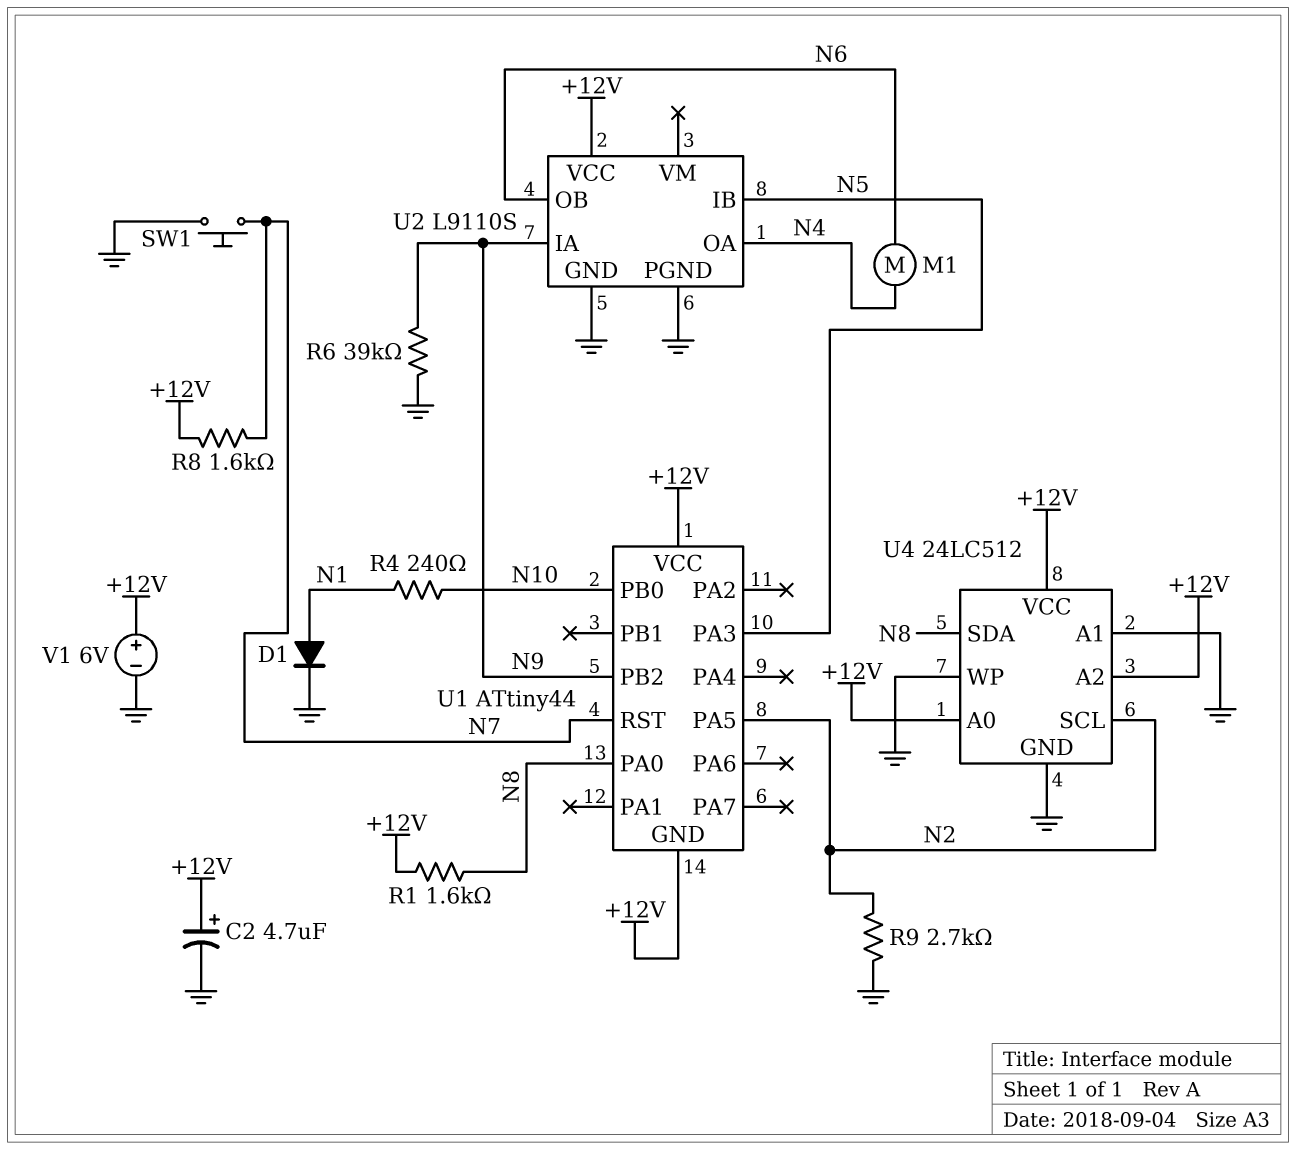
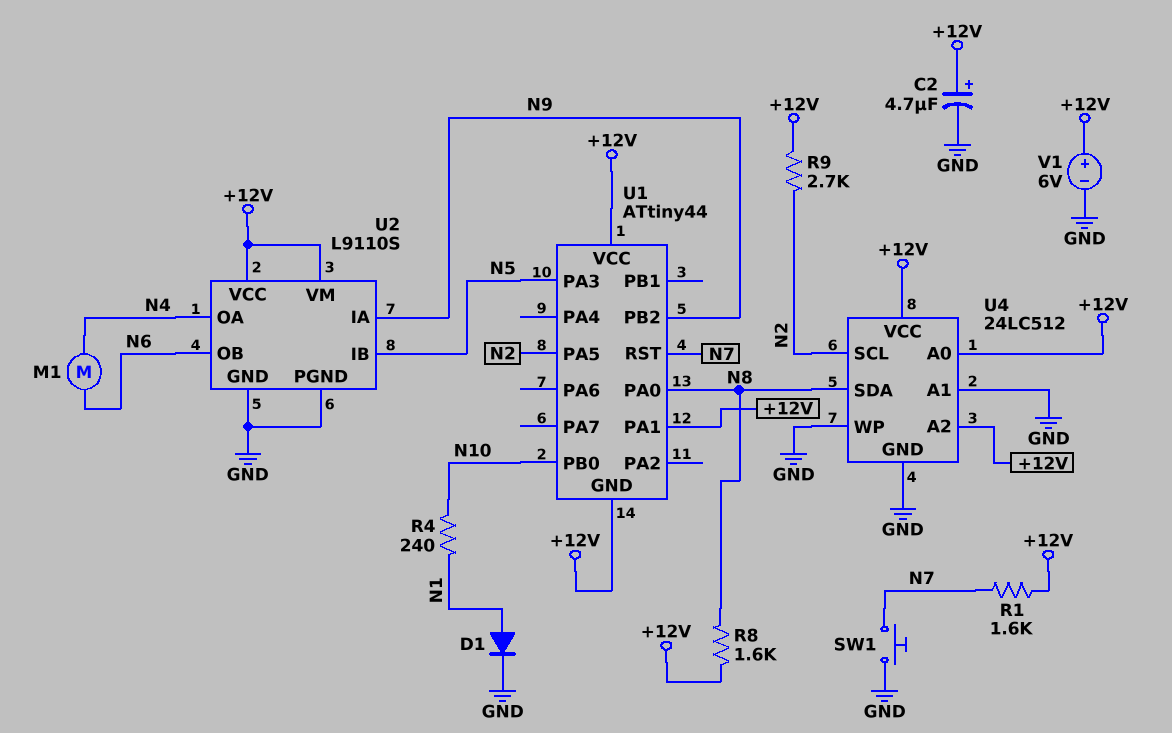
R1: 1.6k (+12V, N8) -> 1.6k (+12V, N7)
R6: 39k (GND, N9) -> none
R8: 1.6k (+12V, N7) -> 1.6k (+12V, N8)
R9: 2.7k (GND, N2) -> 2.7k (+12V, N2)
U1 pin PA1: none -> +12V
U2 pin VM: none -> +12V

